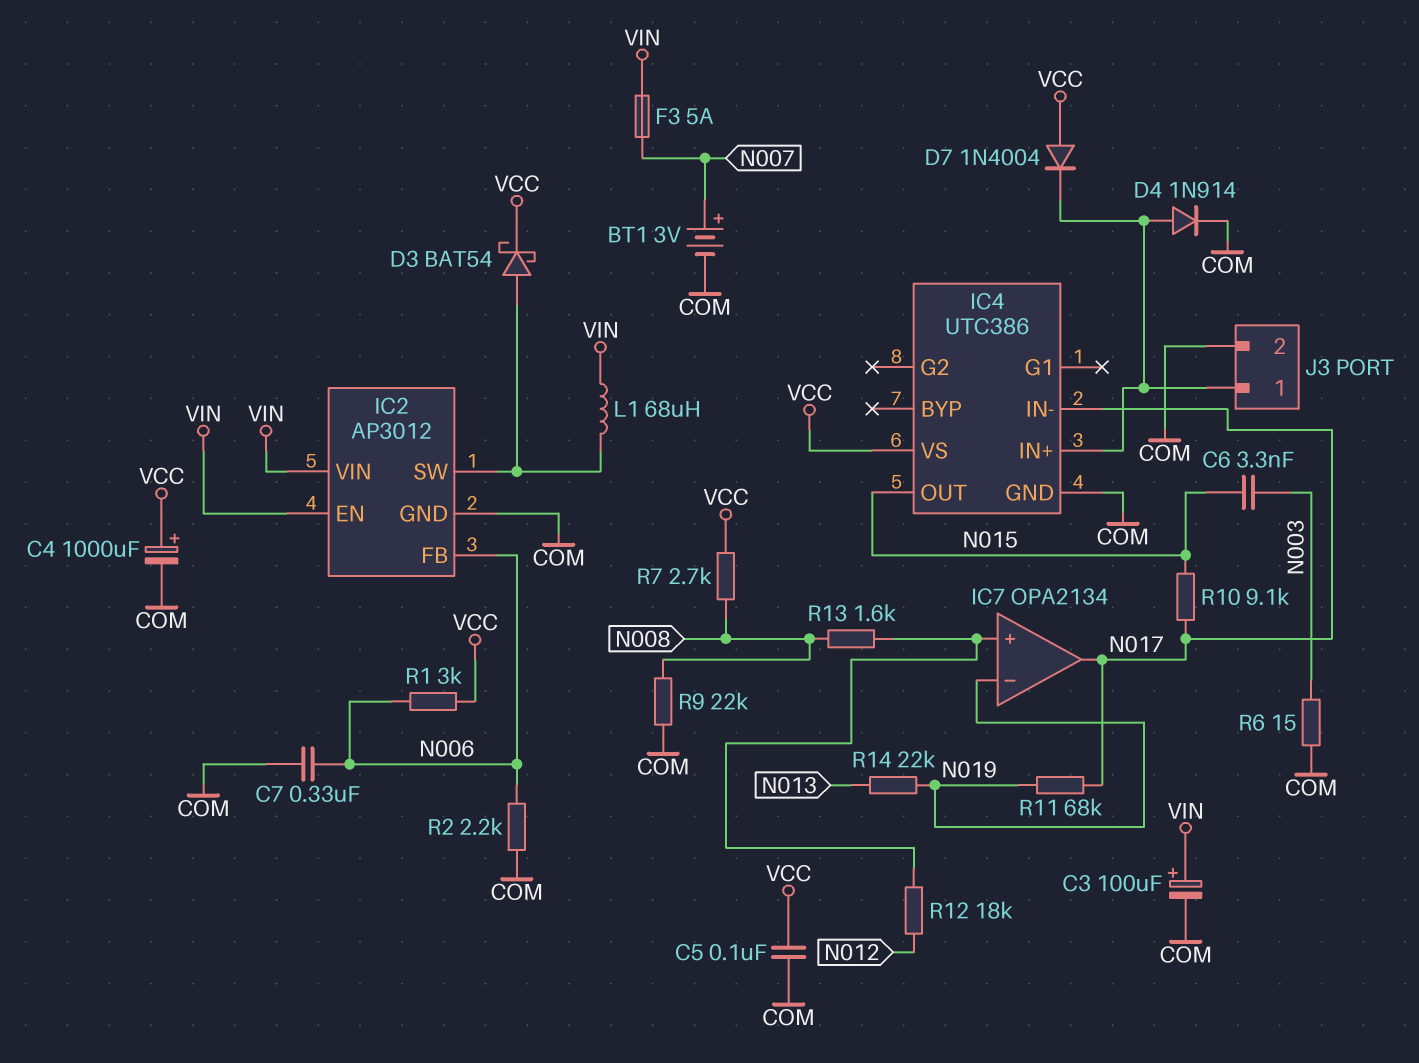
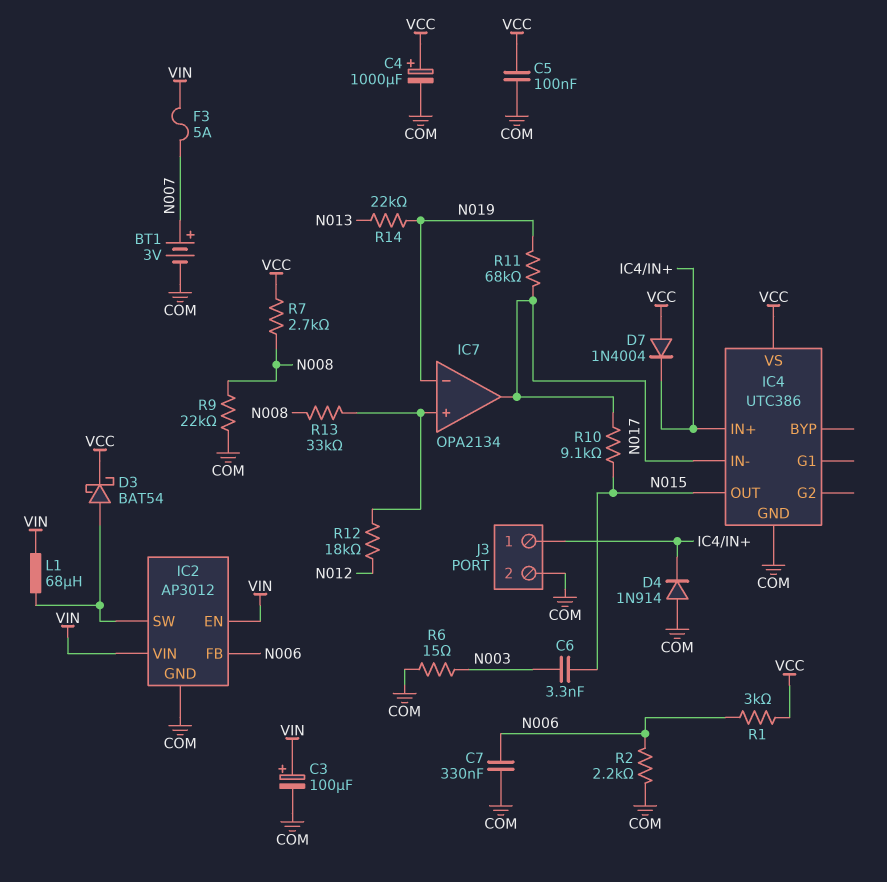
D4: diode 1N914 (A IC4/IN+, K COM) -> diode 1N914 (A COM, K IC4/IN+)
R13: 1.6k (IC7/in+, N008) -> 33k (IC7/in+, N008)

